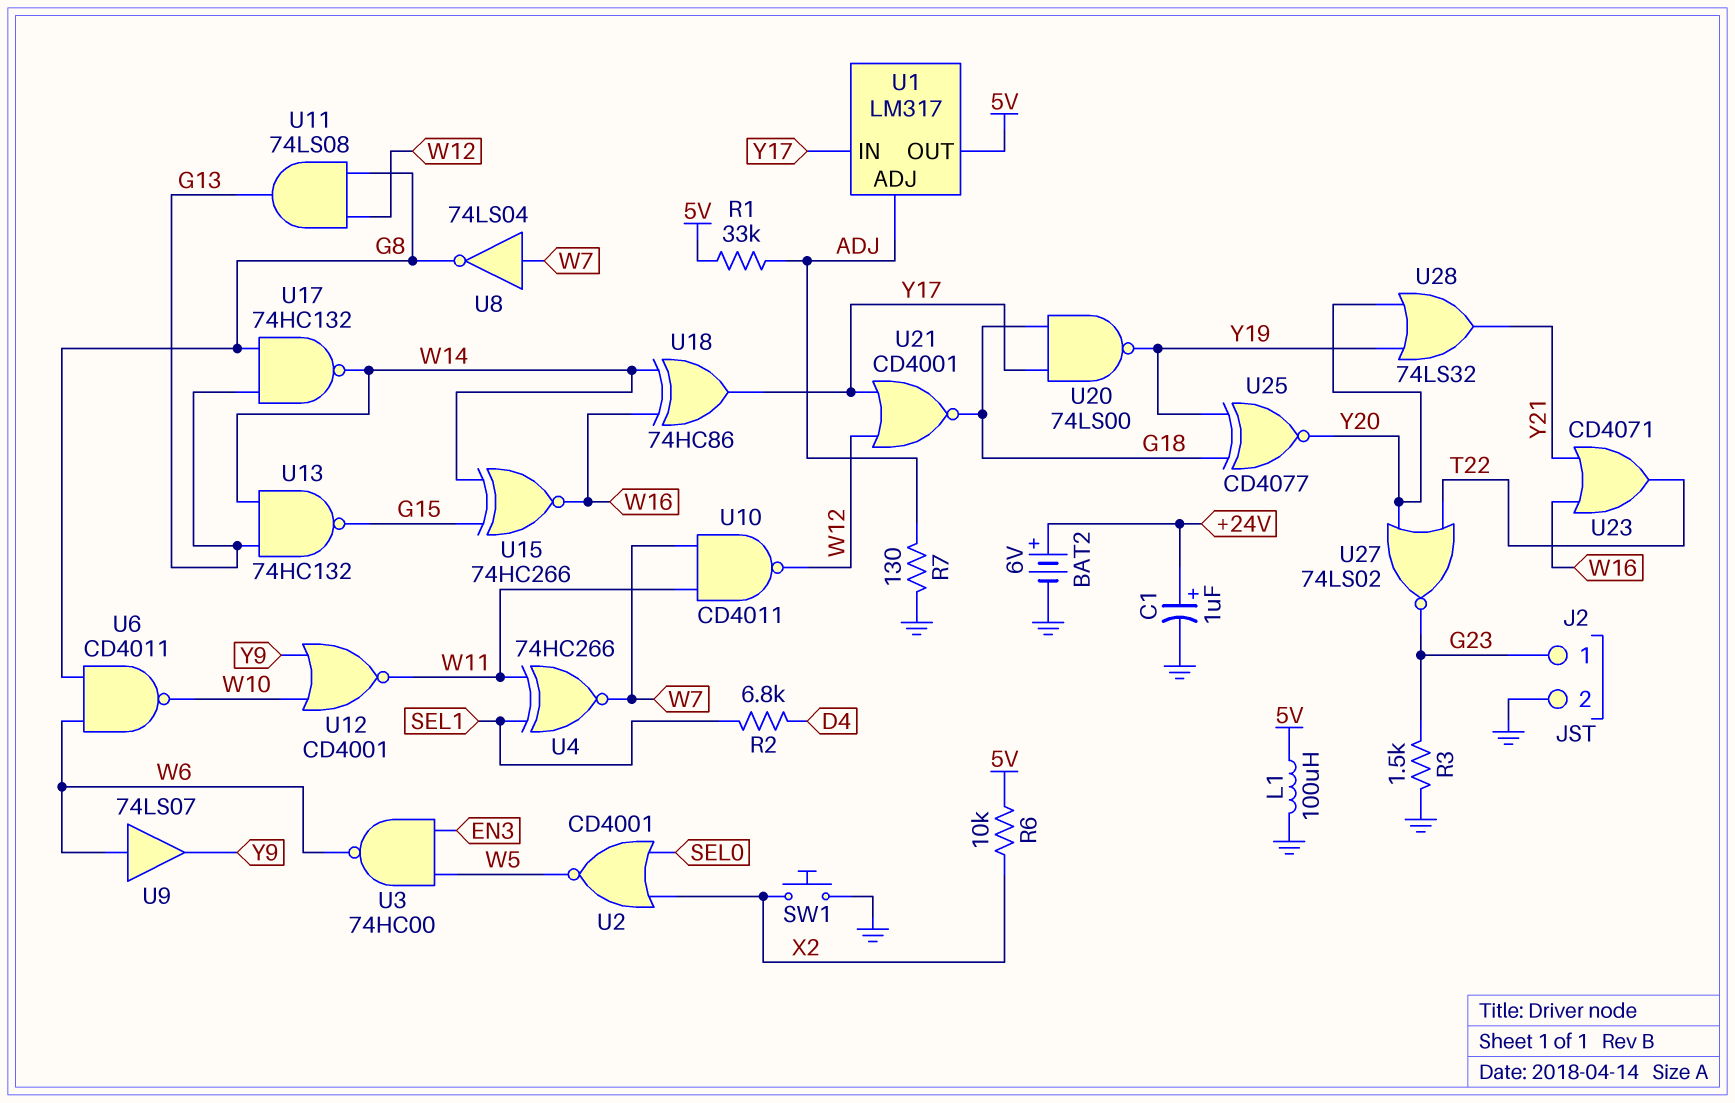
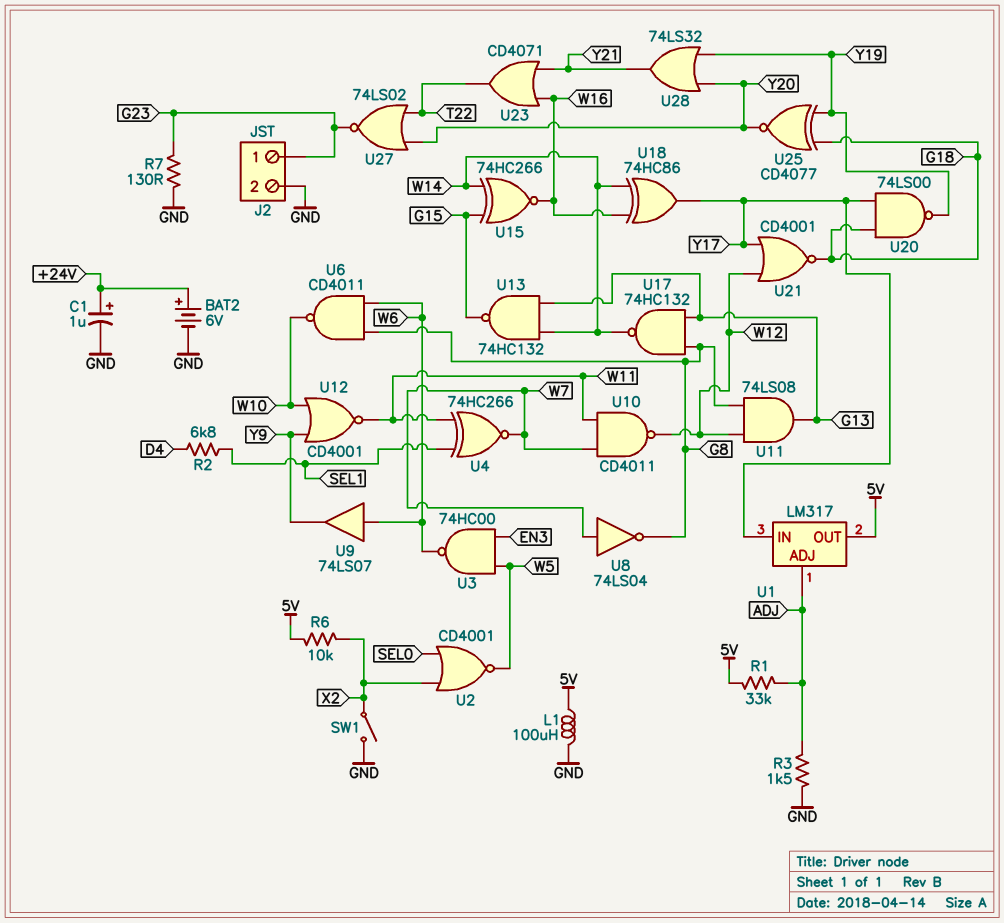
R3: 1.5k (G23, GND) -> 1.5k (ADJ, GND)
R7: 130 (ADJ, GND) -> 130 (G23, GND)
SW1: button (GND, X2) -> switch (GND, X2)

